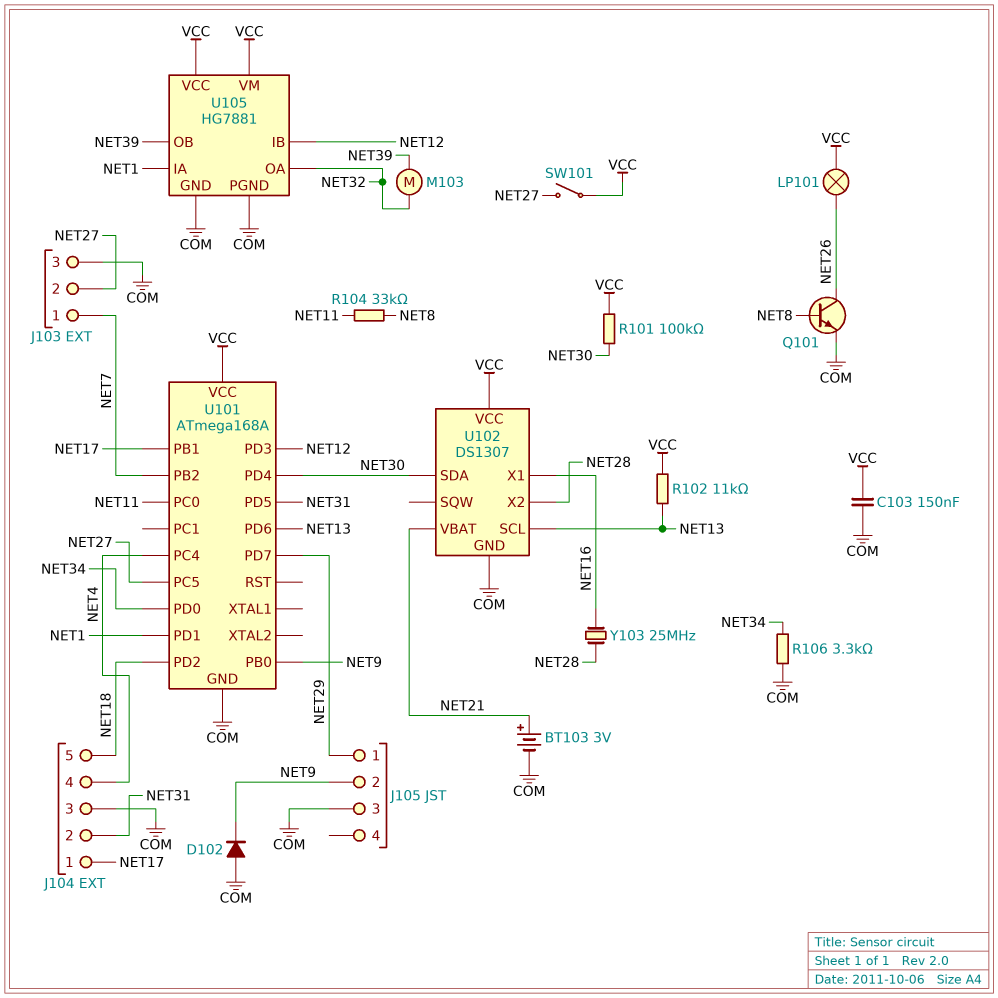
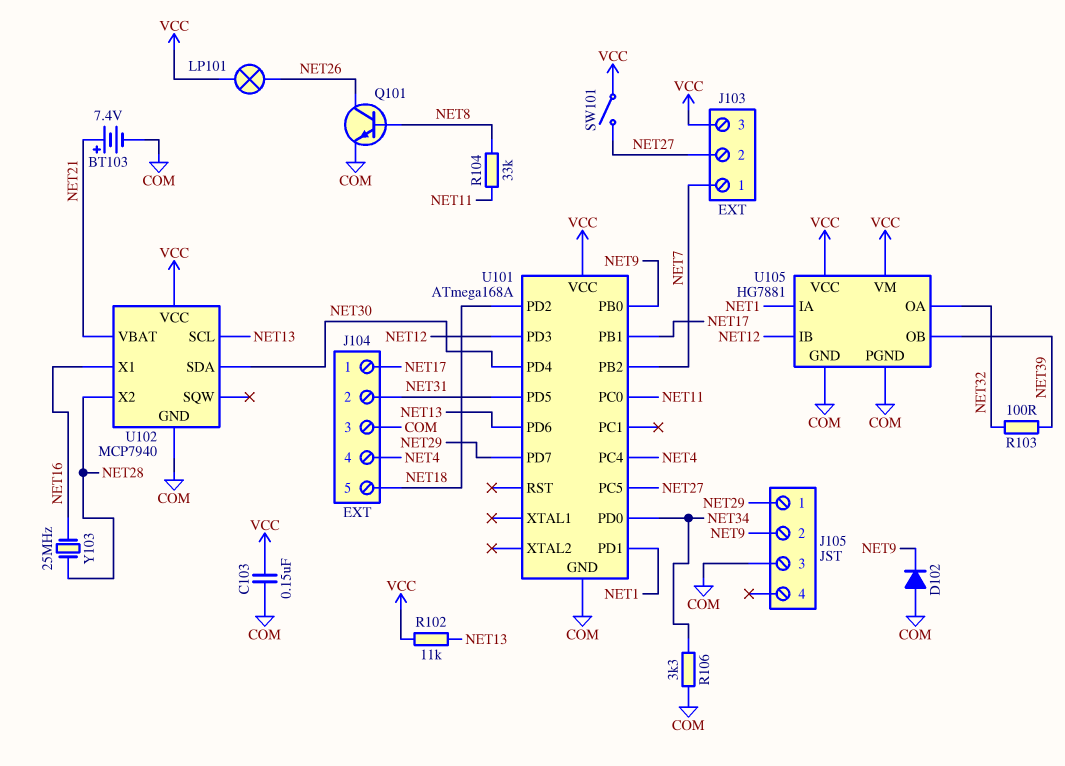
BT103: 3V (plus NET21, minus COM) -> 7.4V (plus NET21, minus COM)
J103 pin 3: COM -> VCC
M103: motor (NET32, NET39) -> none
R101: 100k (NET30, VCC) -> none
R103: none -> 100 (NET32, NET39)
U102: DS1307 -> MCP7940

